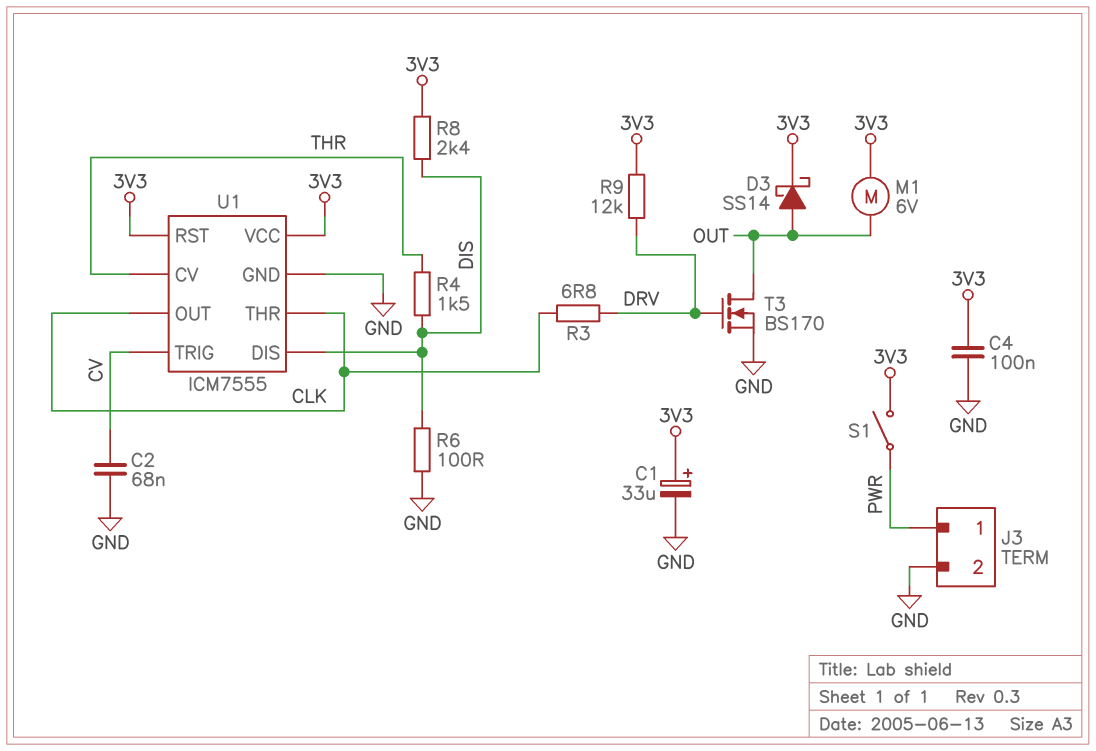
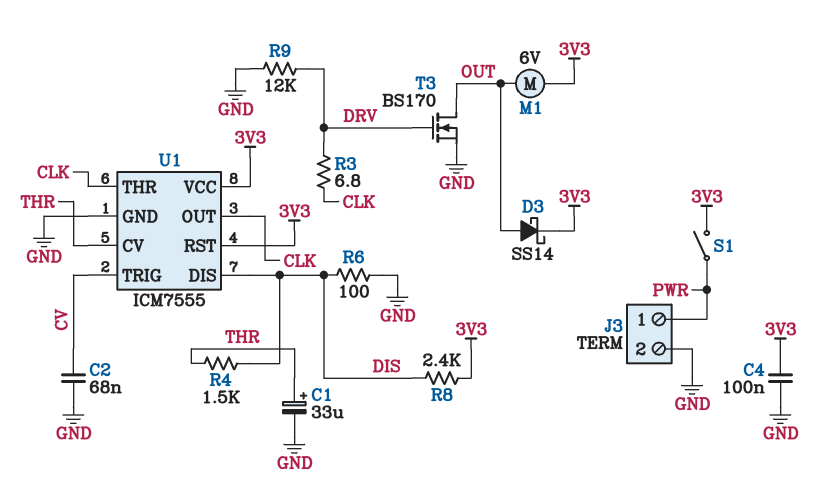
C1: 33uF (plus 3V3, minus GND) -> 33uF (plus THR, minus GND)
R9: 12k (3V3, DRV) -> 12k (DRV, GND)

